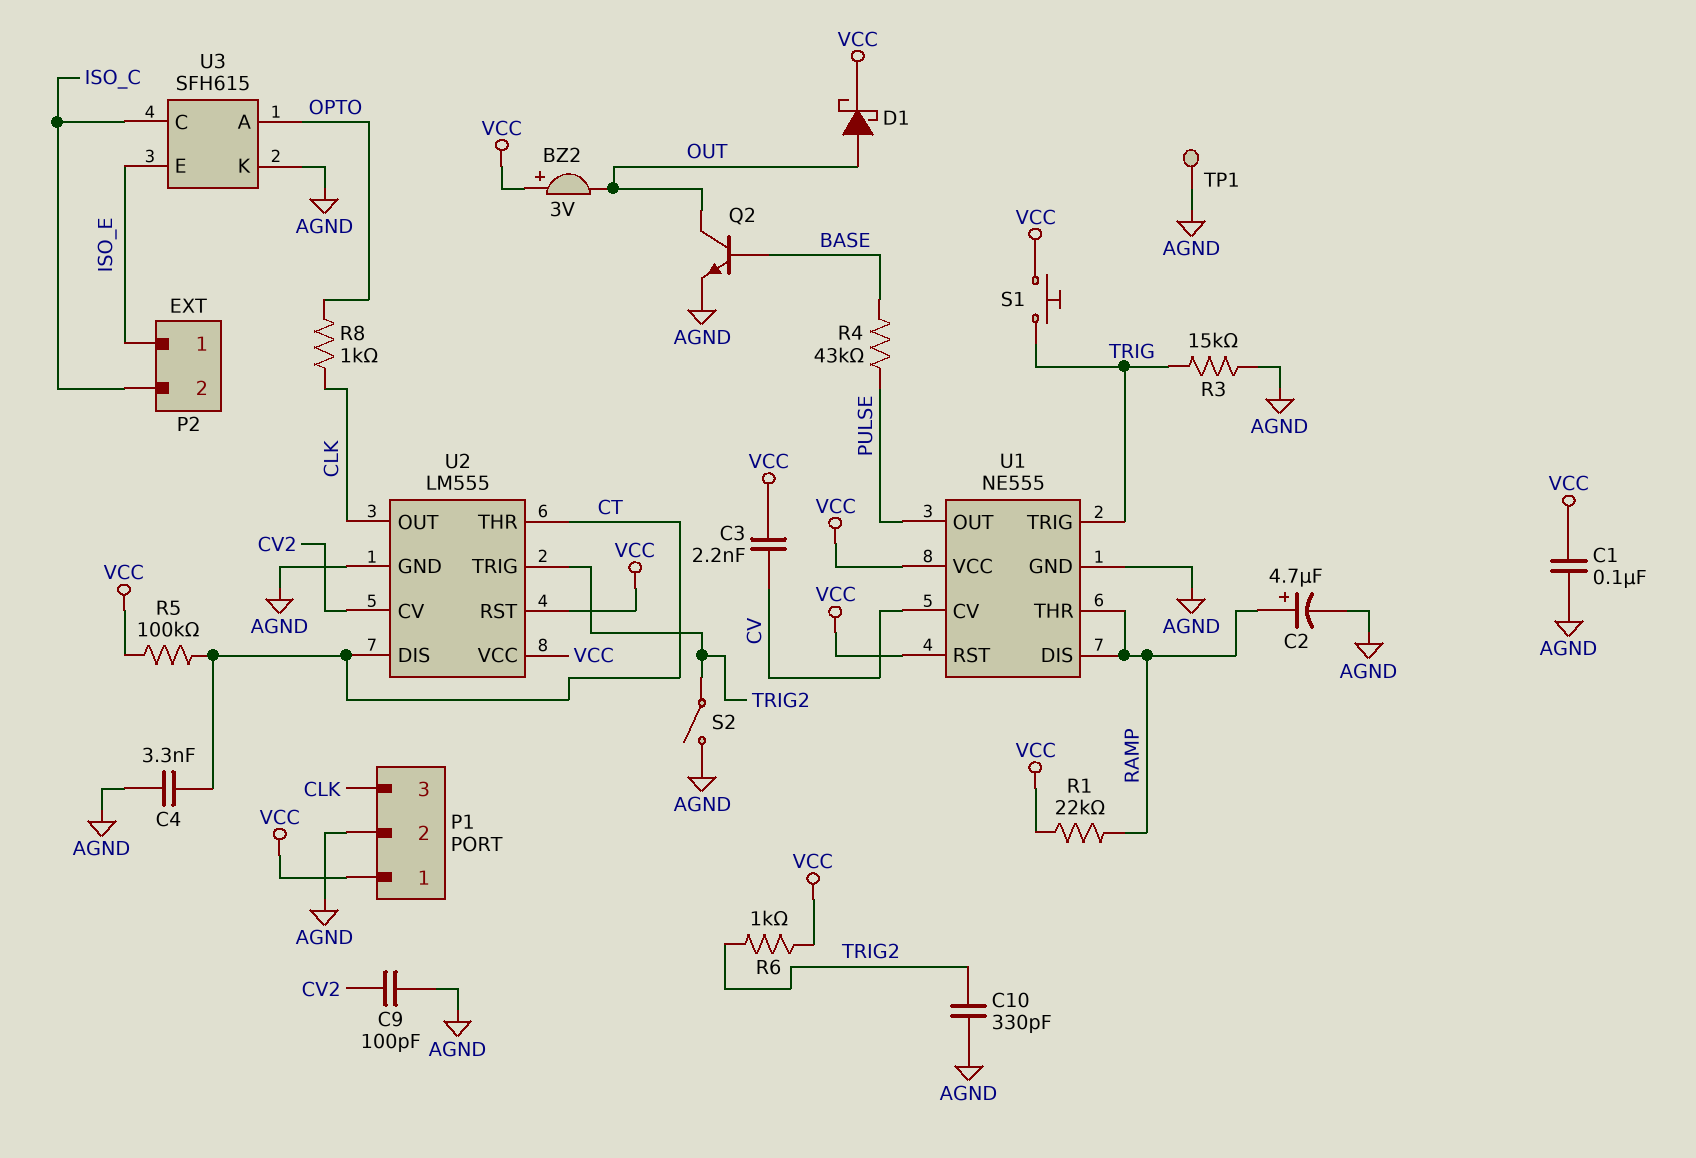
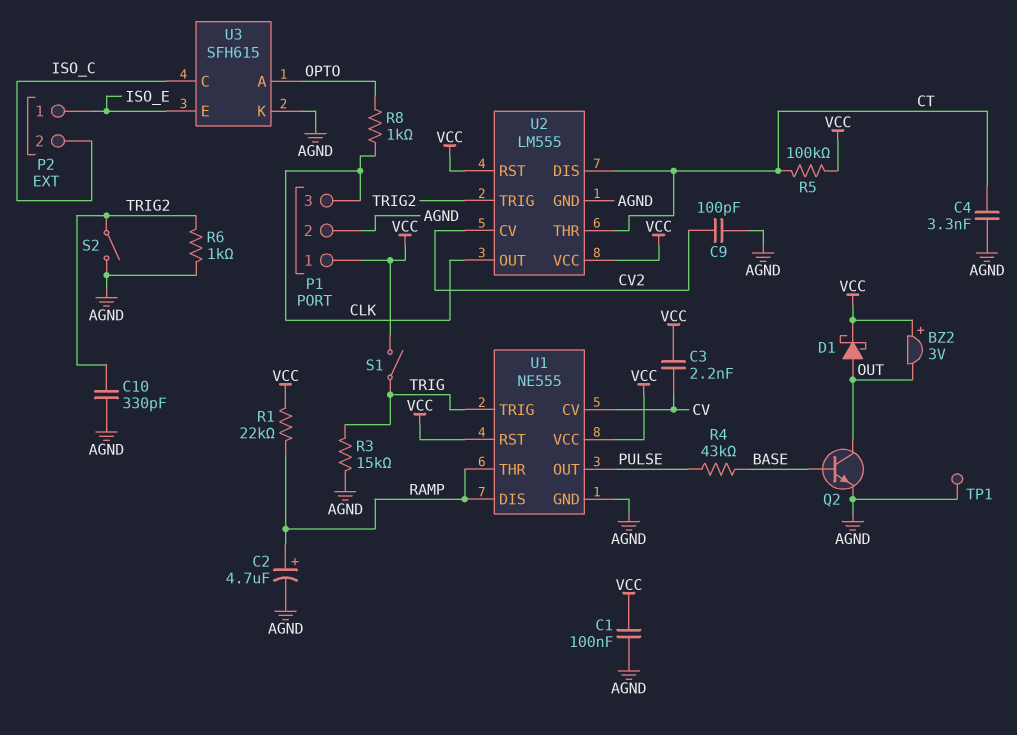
R6: 1k (TRIG2, VCC) -> 1k (AGND, TRIG2)
S1: button (TRIG, VCC) -> switch (TRIG, VCC)

